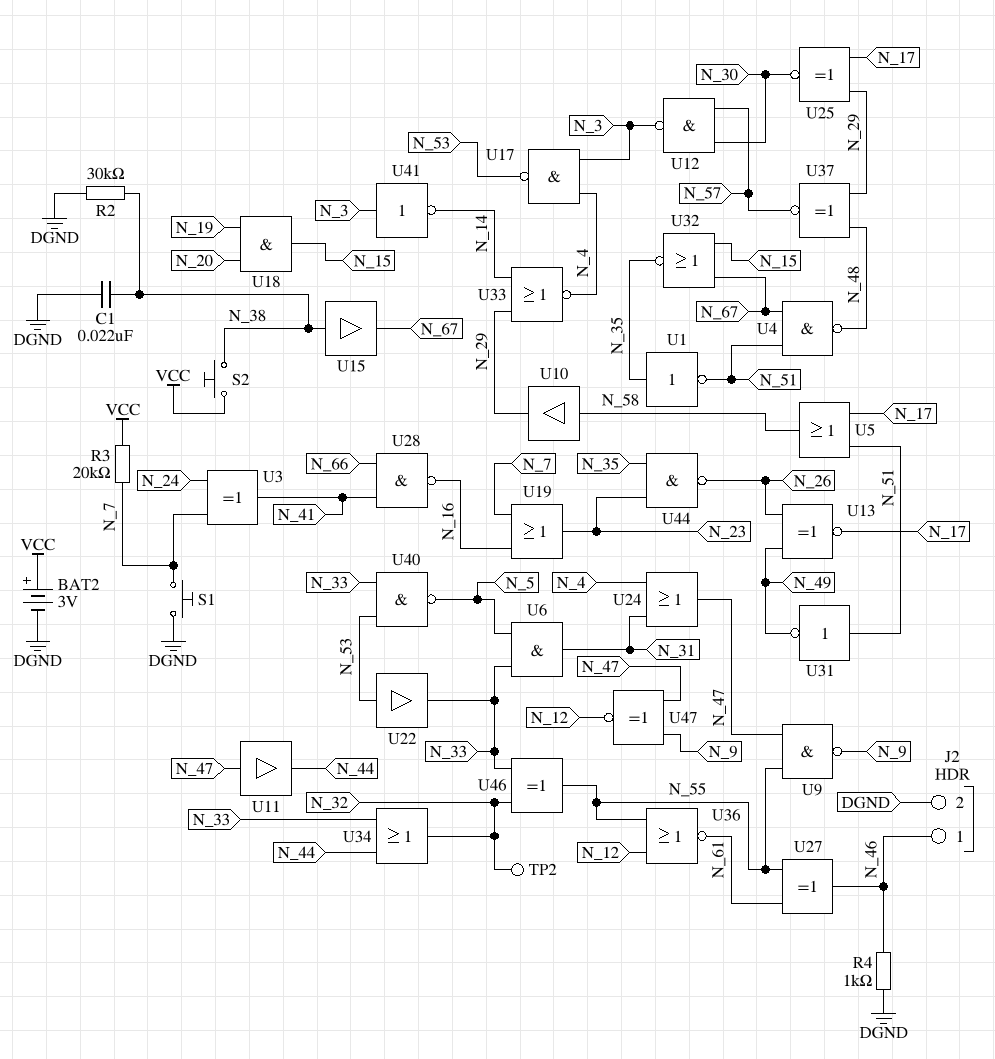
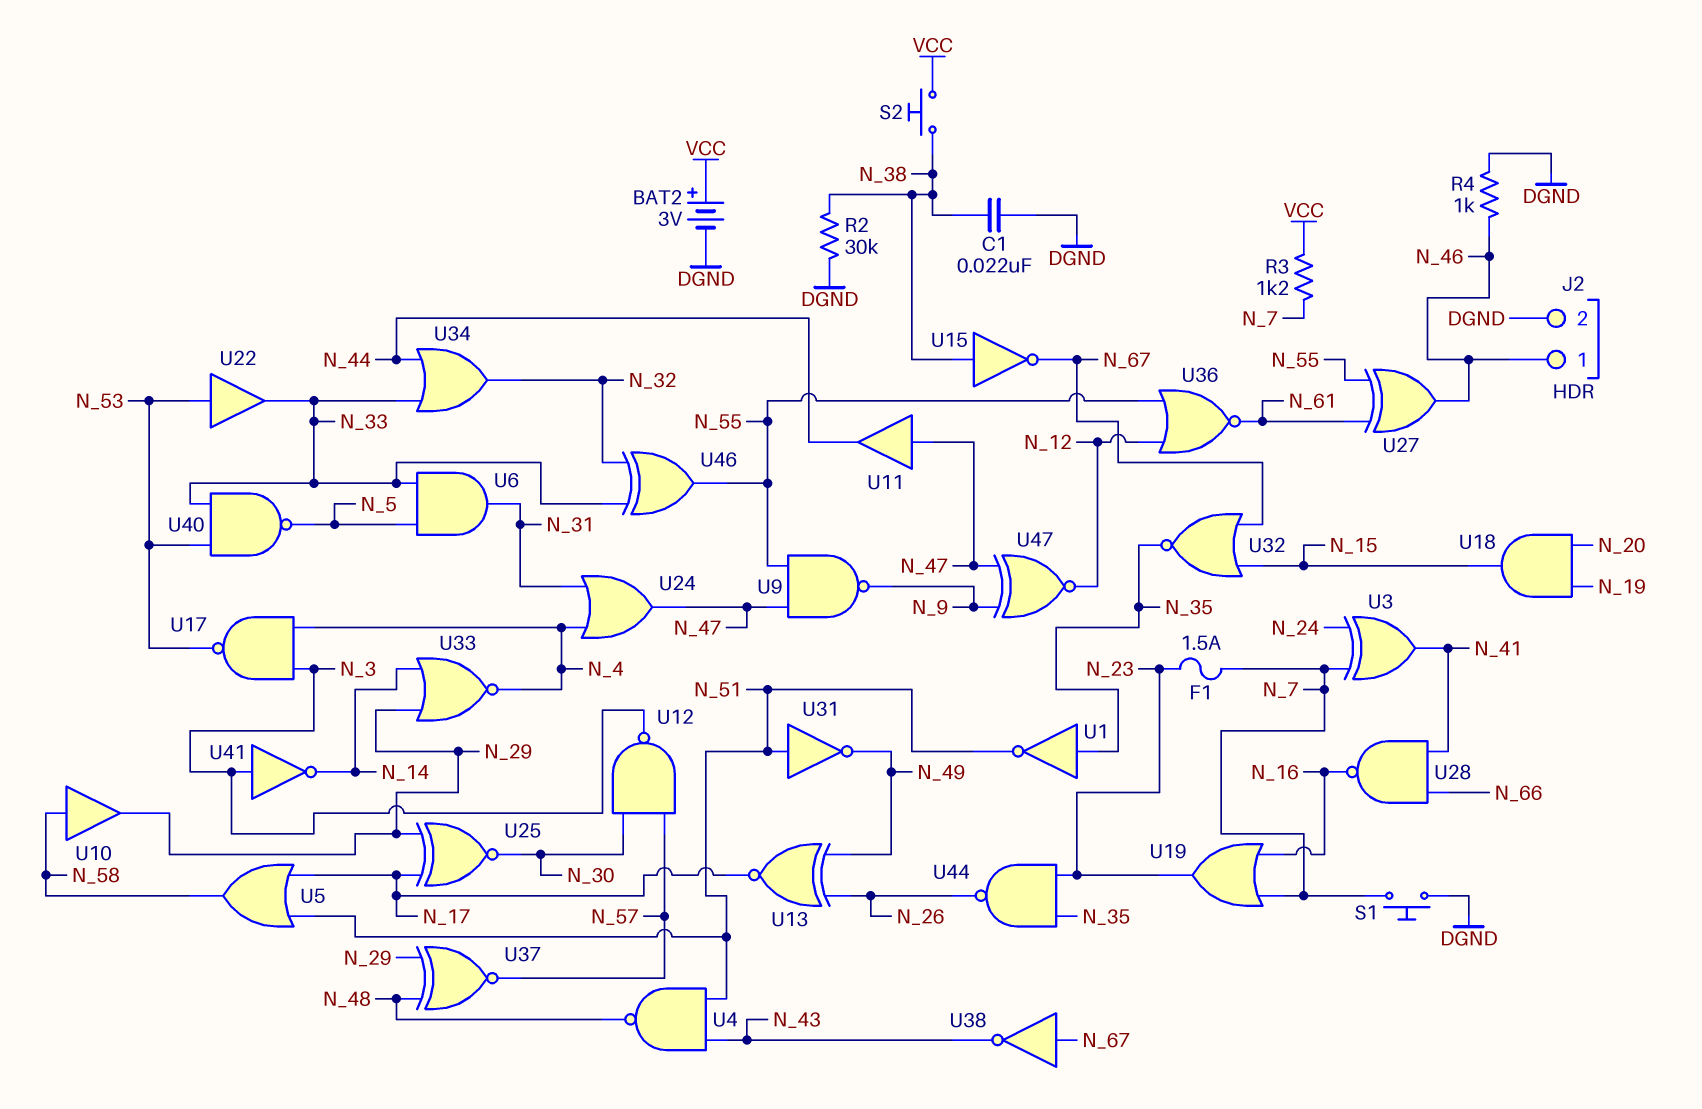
F1: none -> 1.5A (N_7, N_23)
R3: 20k (N_7, VCC) -> 1.2k (N_7, VCC)
TP2: test point (N_32) -> none
U4: NAND (in N_51, in N_67, out N_48) -> NAND (in N_43, in N_51, out N_48)
U15: buffer (in N_38, out N_67) -> NOT (in N_38, out N_67)
U38: none -> NOT (in N_67, out N_43)

